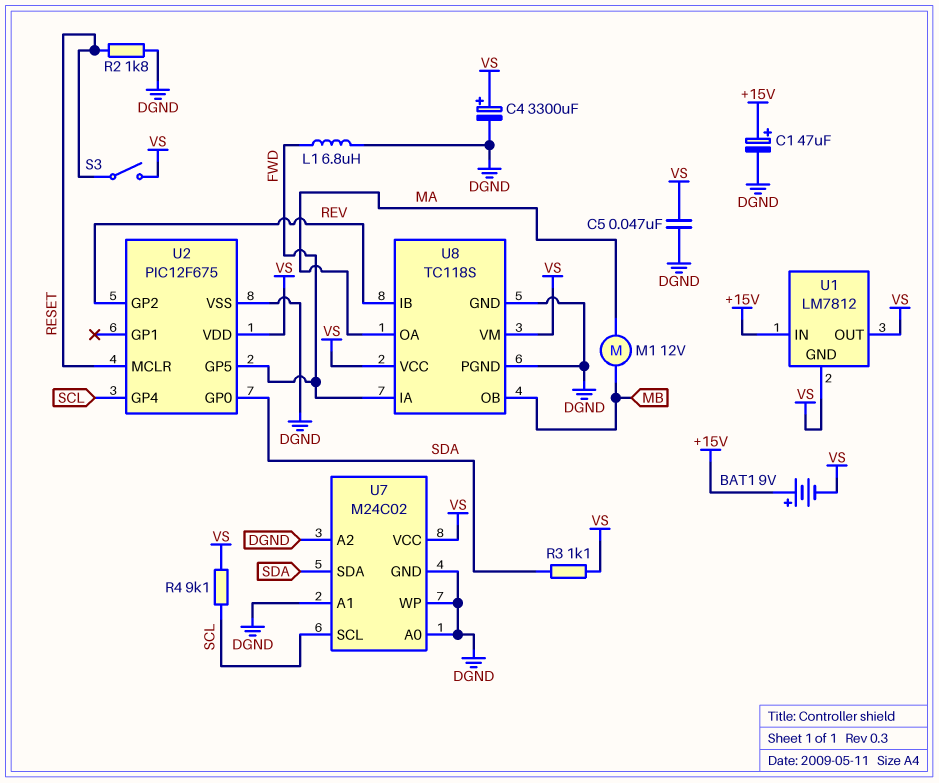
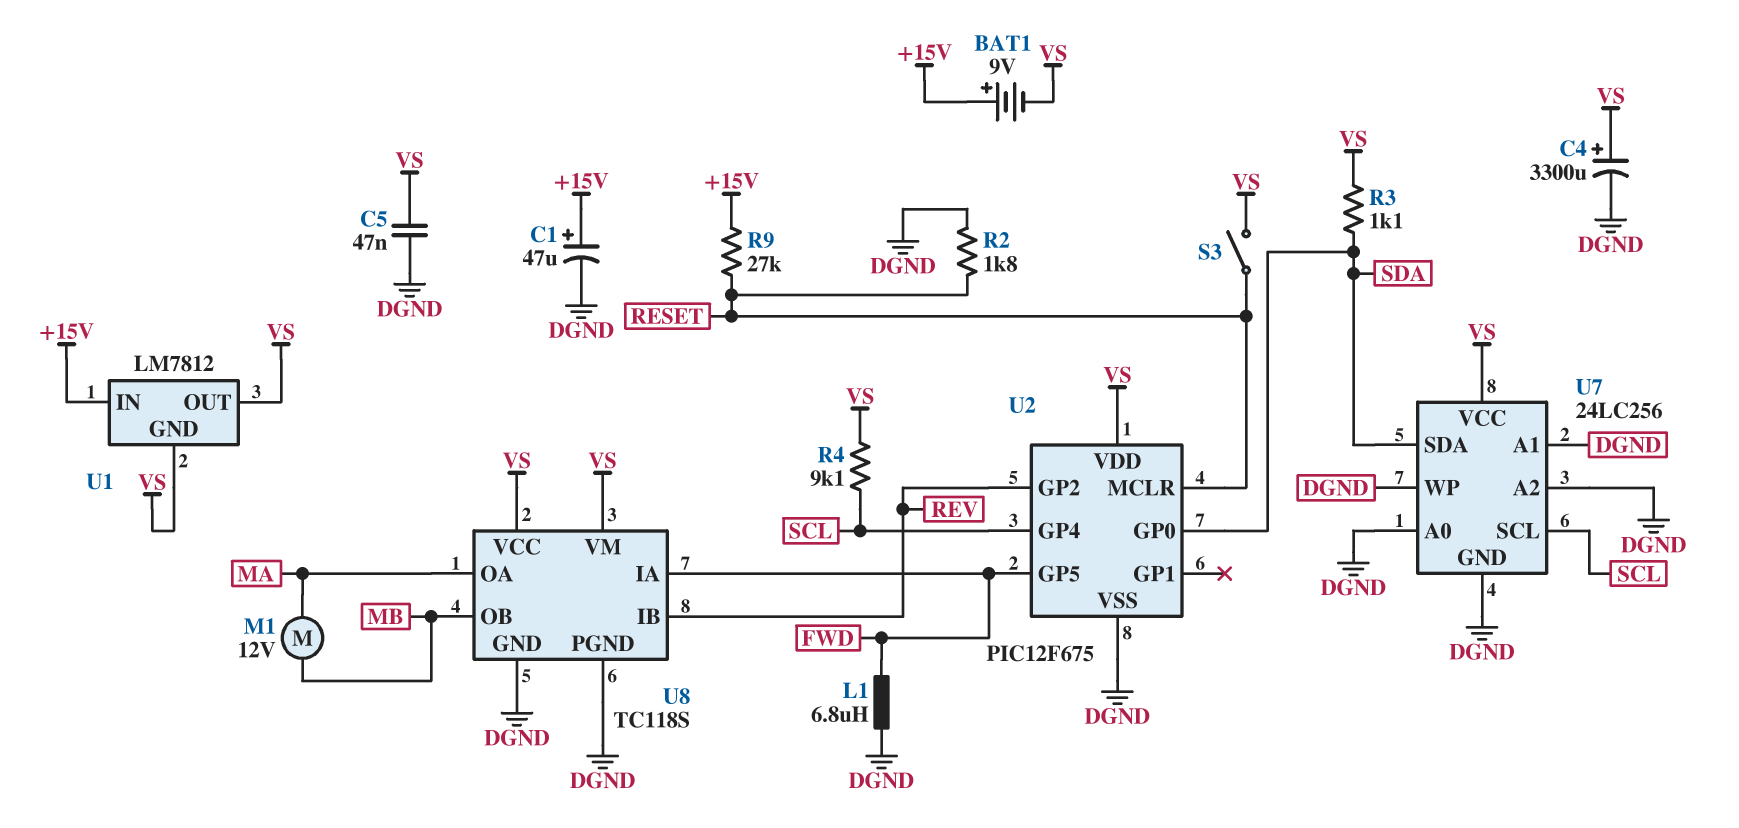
R9: none -> 27k (+15V, RESET)
U7: M24C02 -> 24LC256

